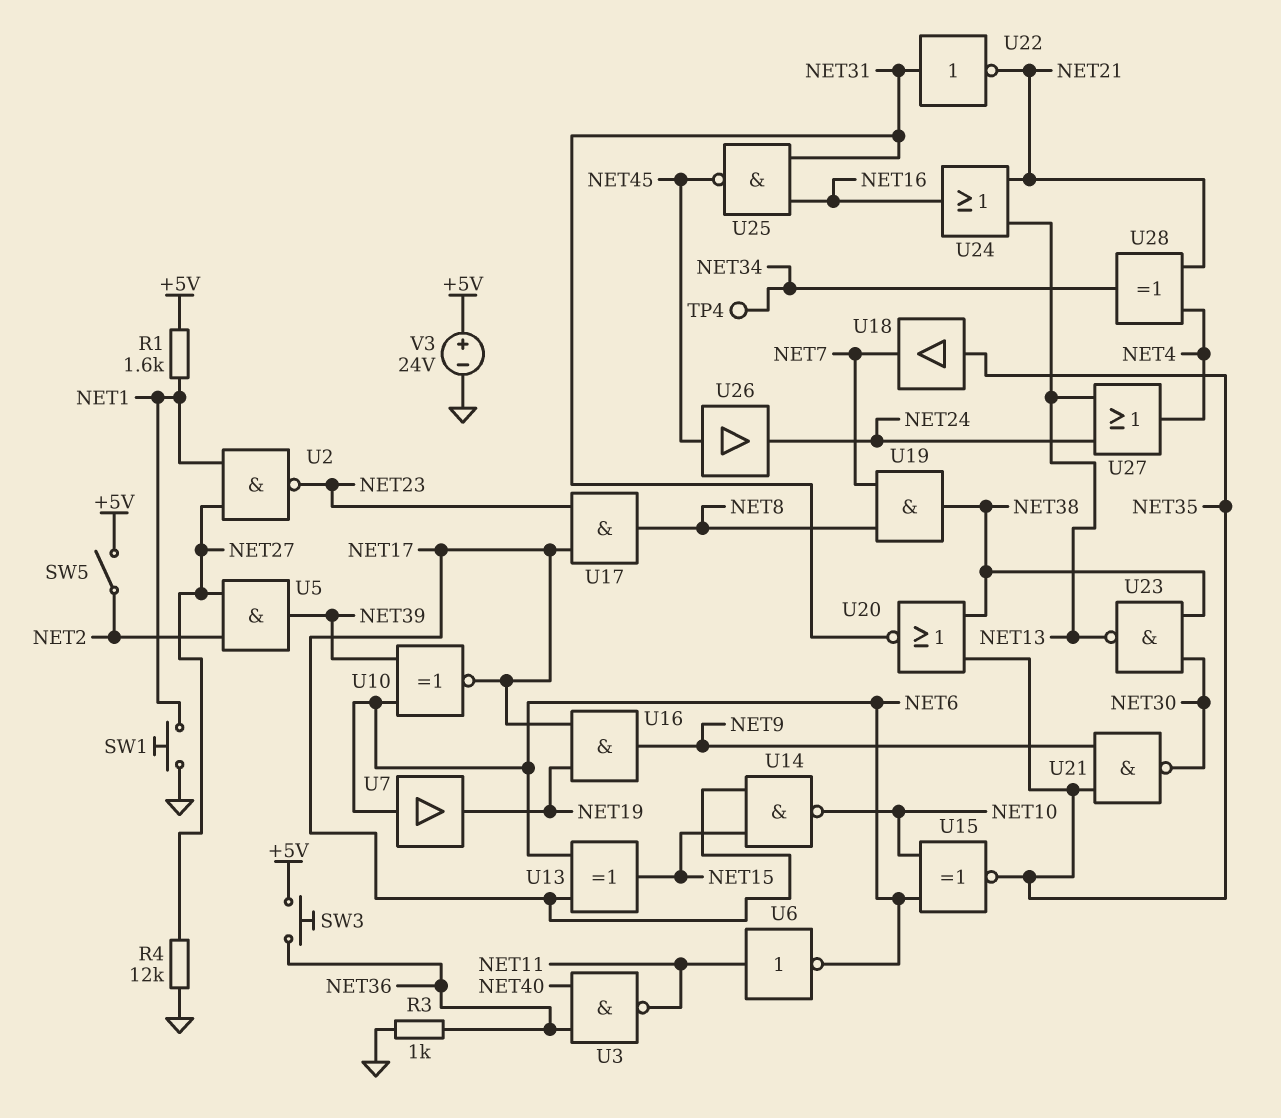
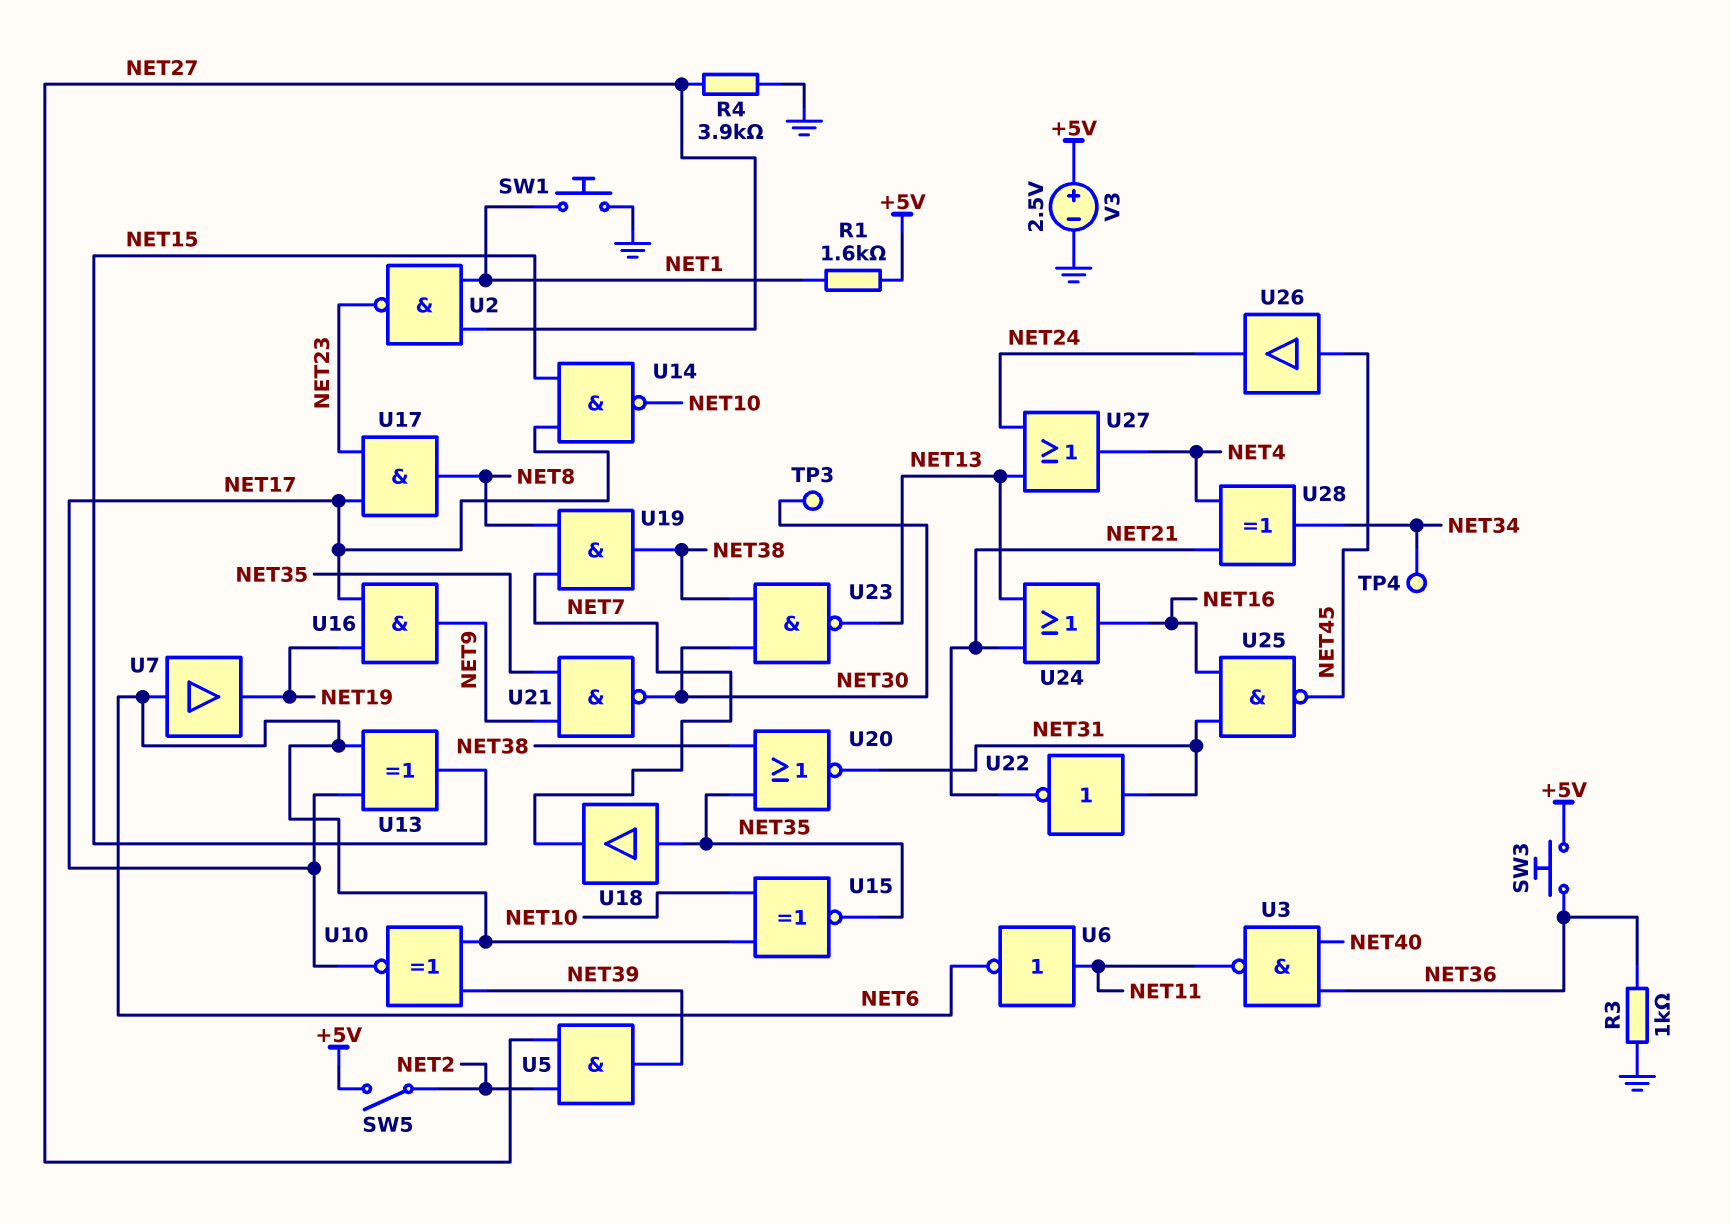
R4: 12k (GND, NET27) -> 3.9k (GND, NET27)
TP3: none -> test point (NET30)
V3: 24V (plus +5V, minus GND) -> 2.5V (plus +5V, minus GND)

